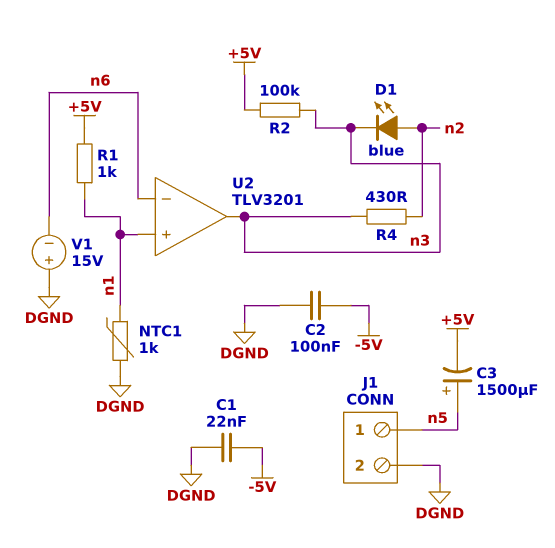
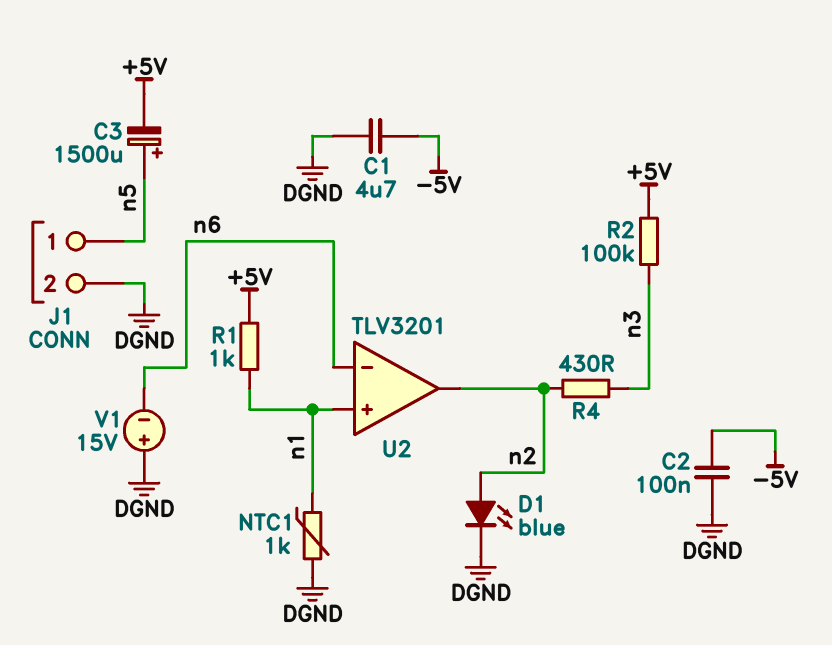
C1: 22nF (-5V, DGND) -> 4.7uF (-5V, DGND)
D1: LED blue (A n2, K n3) -> LED blue (A n2, K DGND)
U2 pin out: n3 -> n2

